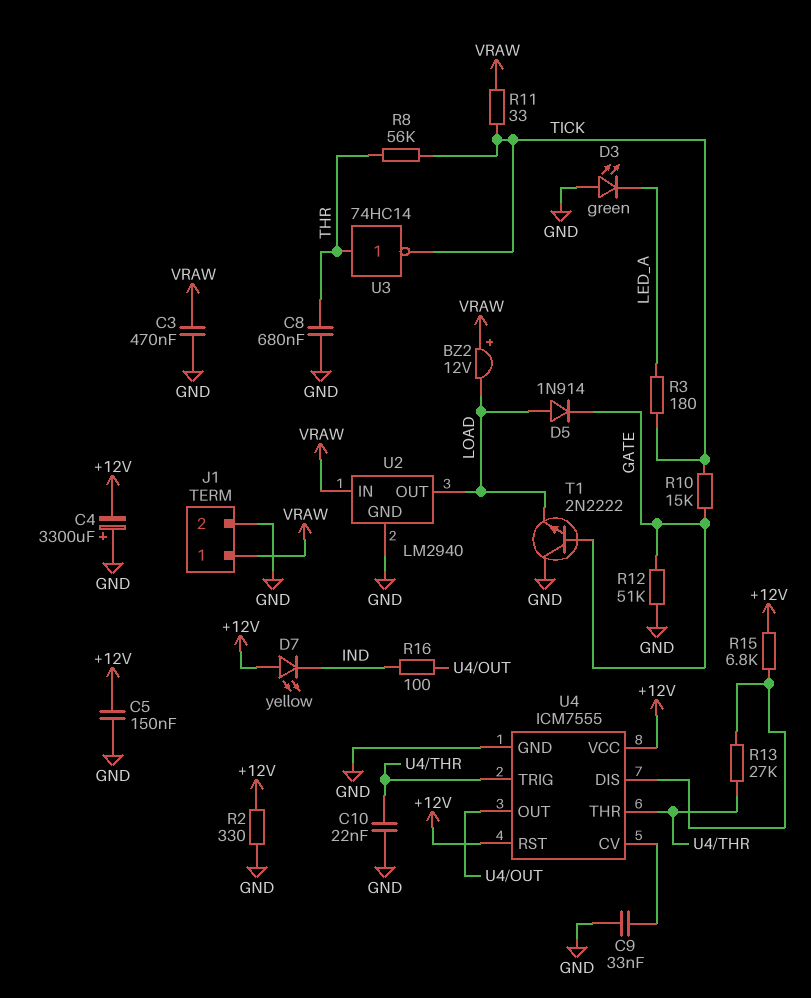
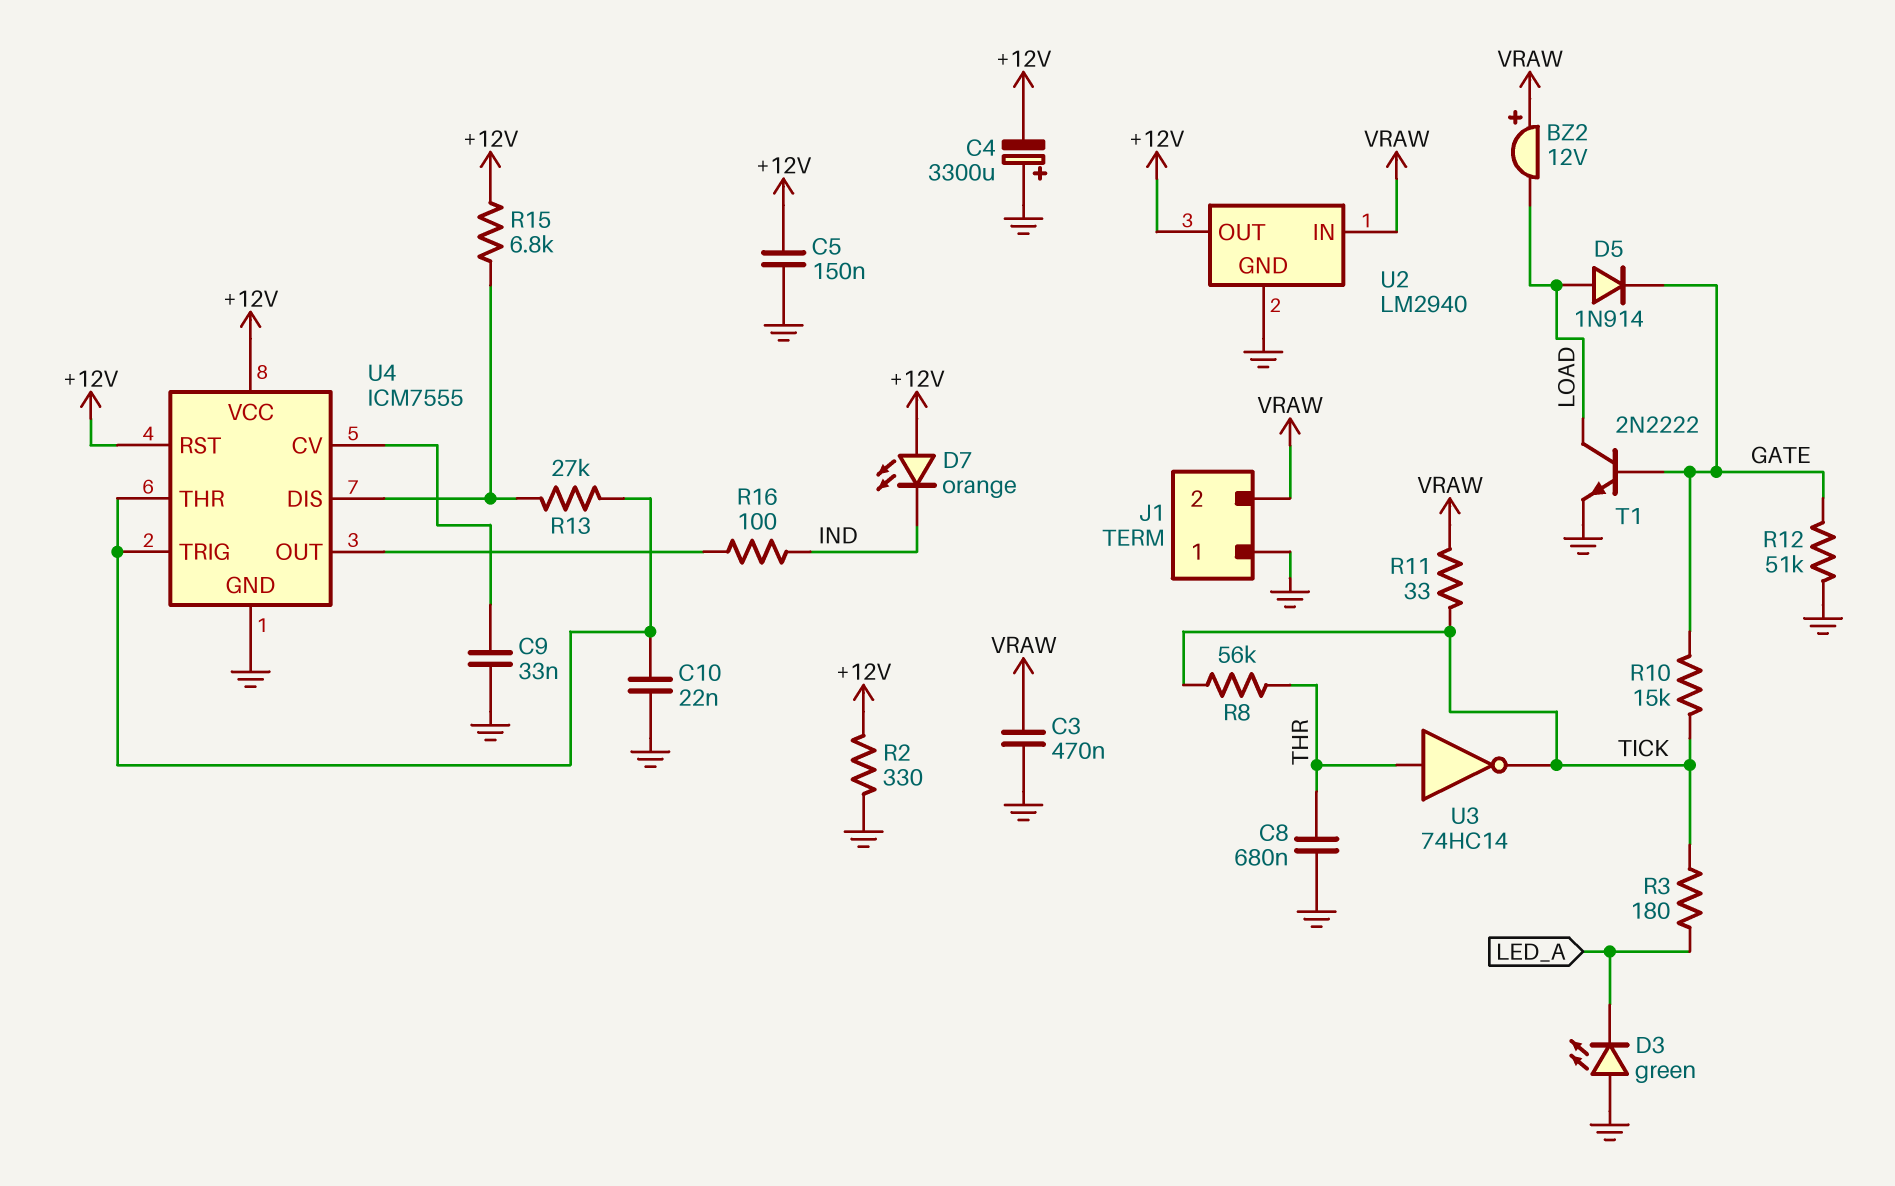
D7: LED yellow (A +12V, K IND) -> LED orange (A +12V, K IND)
J1 pin 1: VRAW -> GND
J1 pin 2: GND -> VRAW
T1: NPN 2N2222 (B GATE, C GND, E LOAD) -> NPN 2N2222 (B GATE, C LOAD, E GND)
U2 pin OUT: LOAD -> +12V

